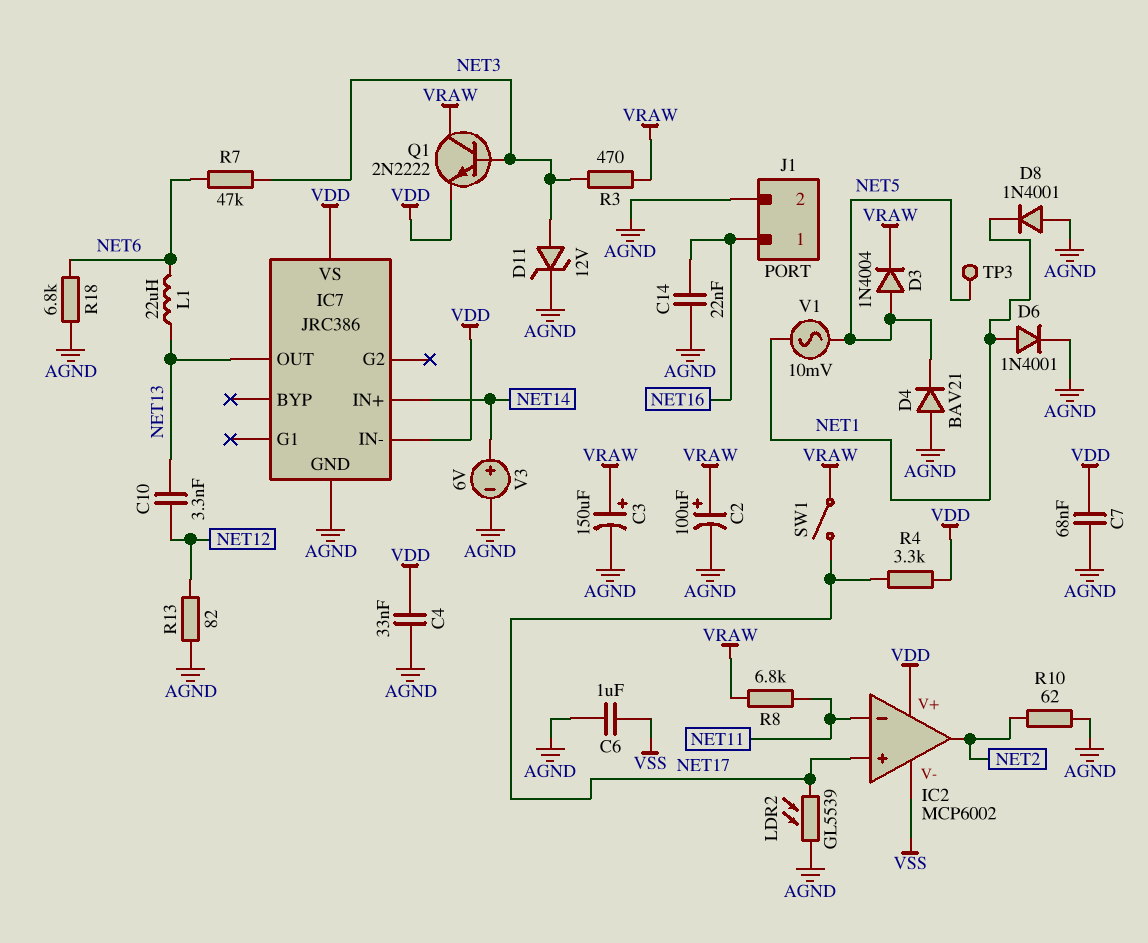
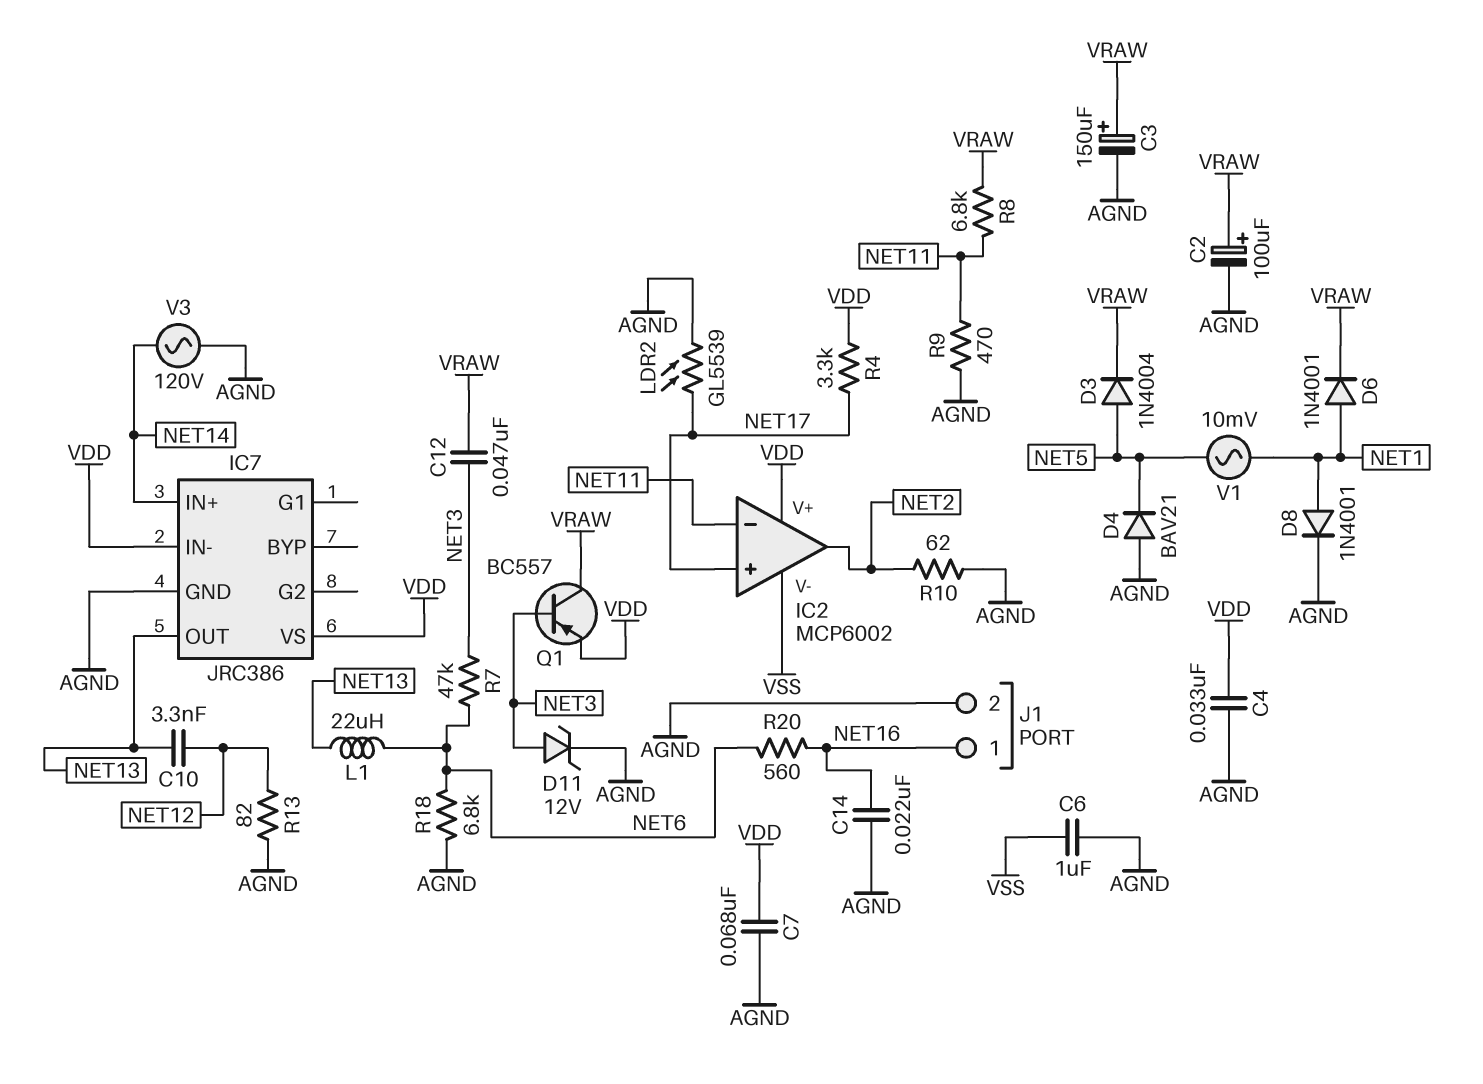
C12: none -> 47nF (NET3, VRAW)
D6: diode 1N4001 (A NET1, K AGND) -> diode 1N4001 (A NET1, K VRAW)
D8: diode 1N4001 (A AGND, K NET1) -> diode 1N4001 (A NET1, K AGND)
Q1: NPN 2N2222 (B NET3, C VRAW, E VDD) -> PNP BC557 (B NET3, C VRAW, E VDD)
R3: 470 (NET3, VRAW) -> none
R9: none -> 470 (AGND, NET11)
R20: none -> 560 (NET6, NET16)
SW1: switch (NET17, VRAW) -> none
TP3: test point (NET5) -> none
V3: 6V (plus NET14, minus AGND) -> AC 120V (AGND, NET14)

